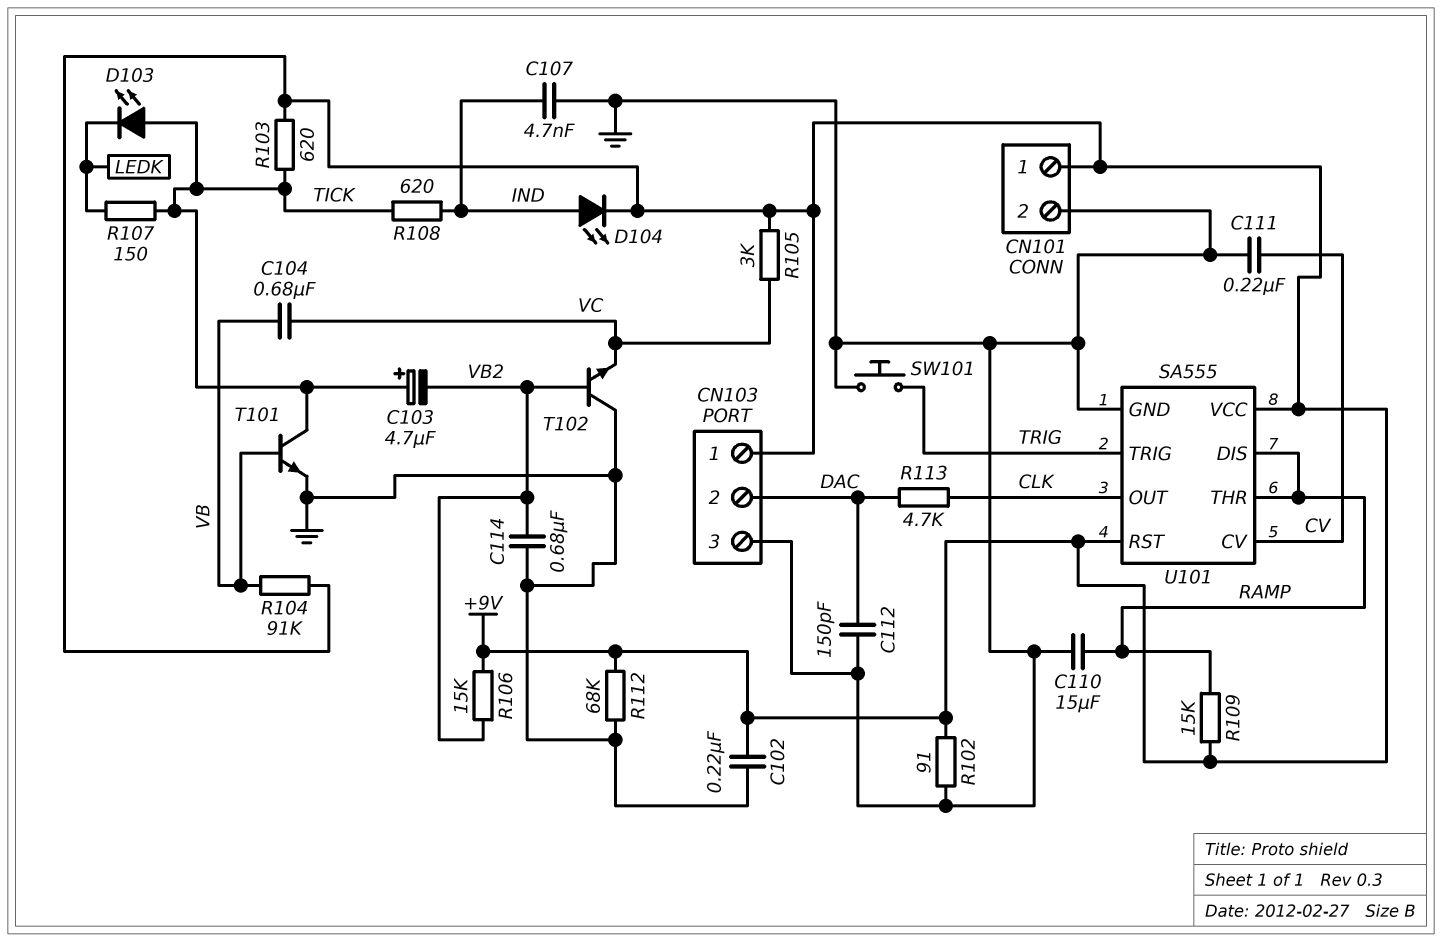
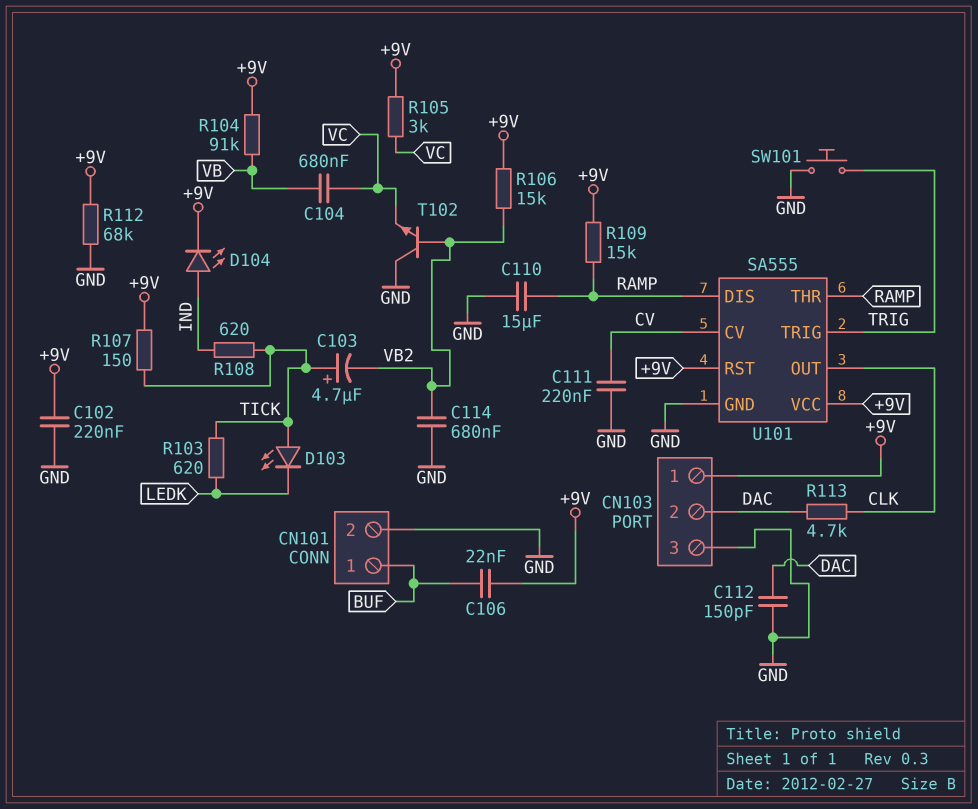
C106: none -> 22nF (+9V, BUF)
C107: 4.7nF (GND, IND) -> none
CN101 pin 1: +9V -> BUF
R102: 91 (+9V, GND) -> none
R103: 620 (+9V, TICK) -> 620 (LEDK, TICK)
R107: 150 (LEDK, TICK) -> 150 (+9V, TICK)
T101: NPN (B VB, C TICK, E GND) -> none

